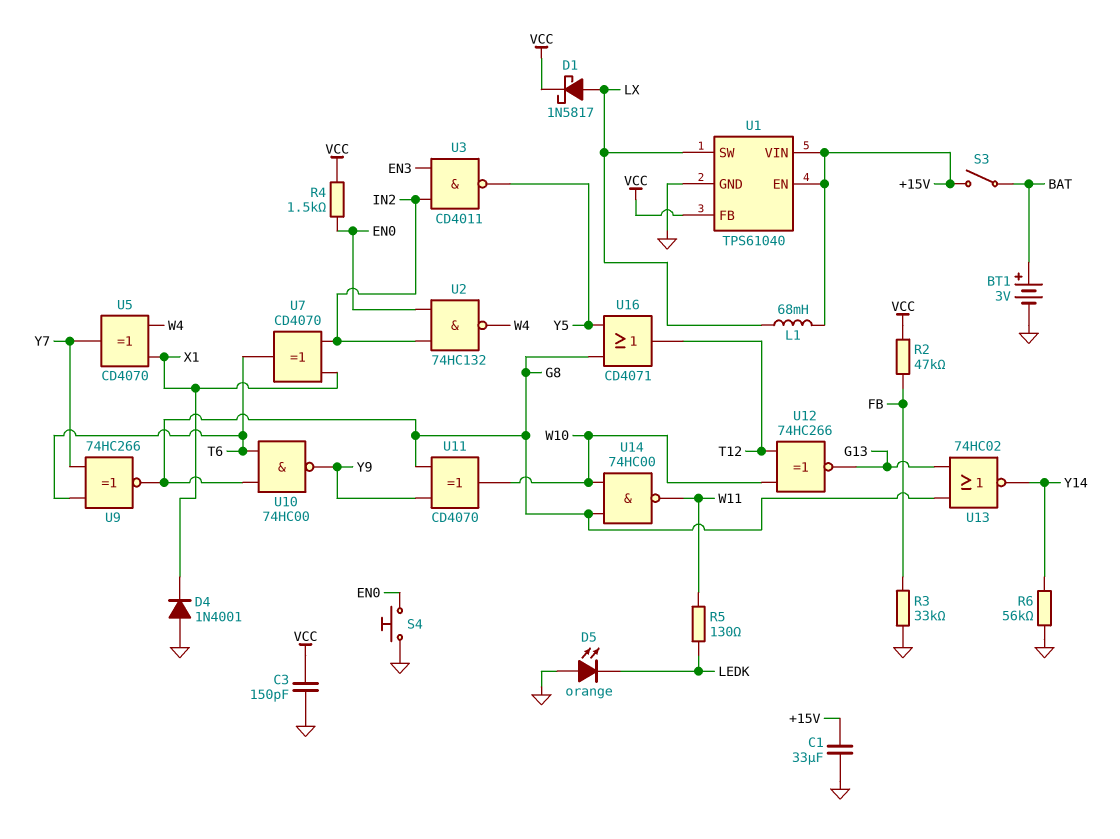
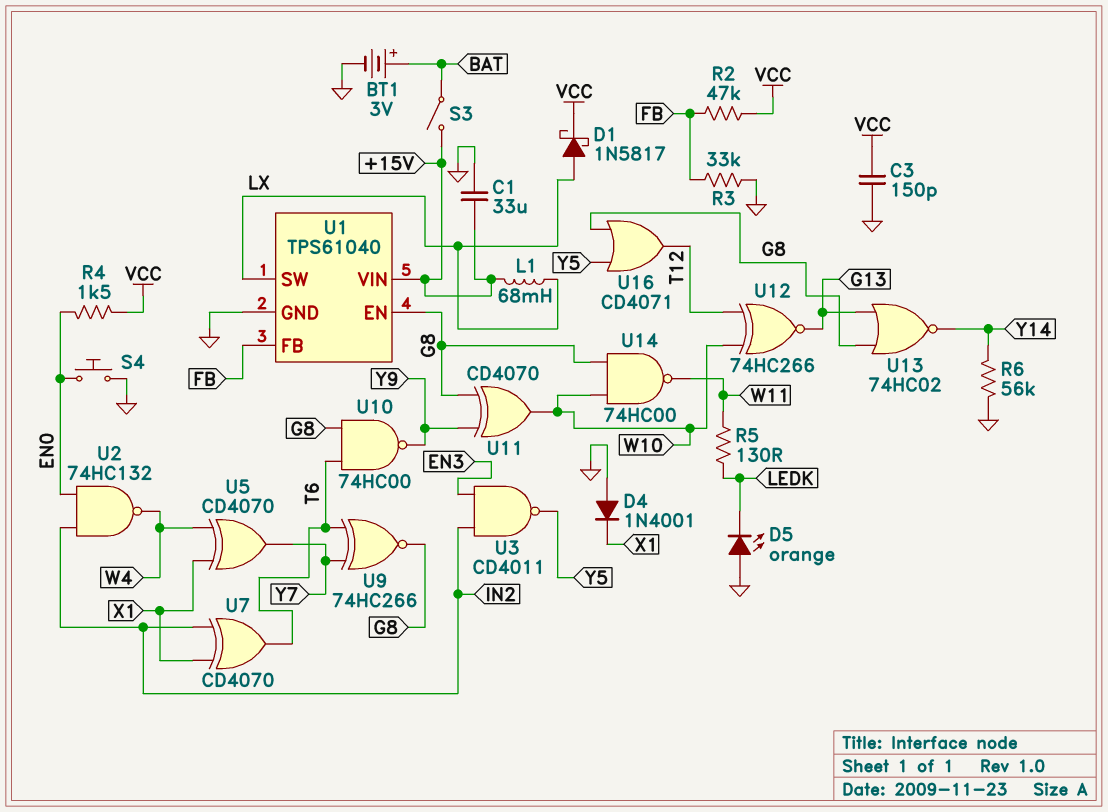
U1 pin EN: +15V -> G8
U1 pin FB: VCC -> FB

